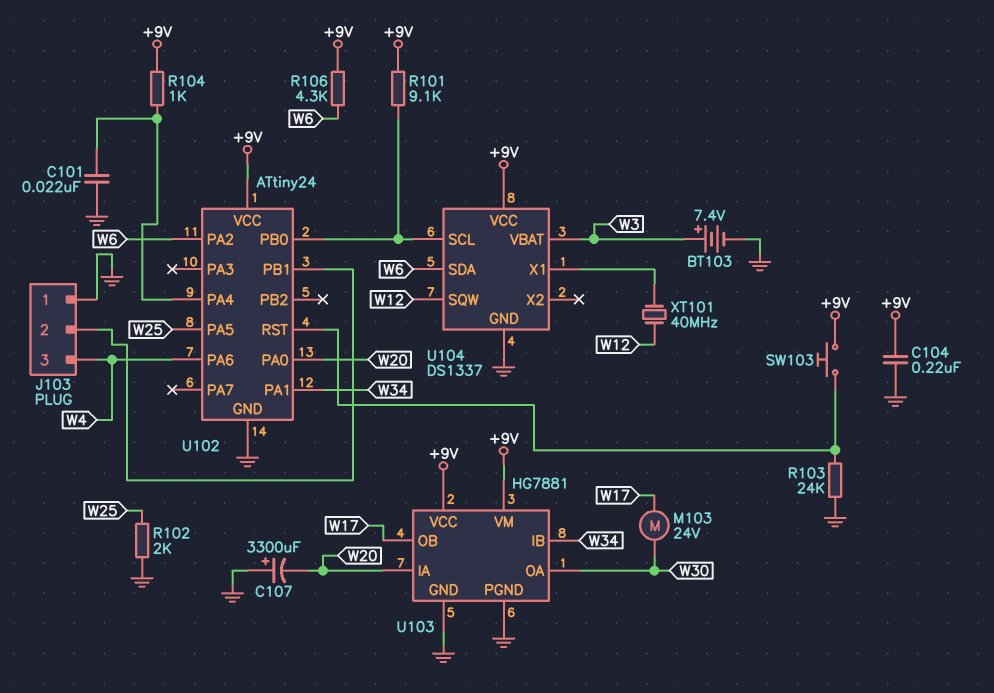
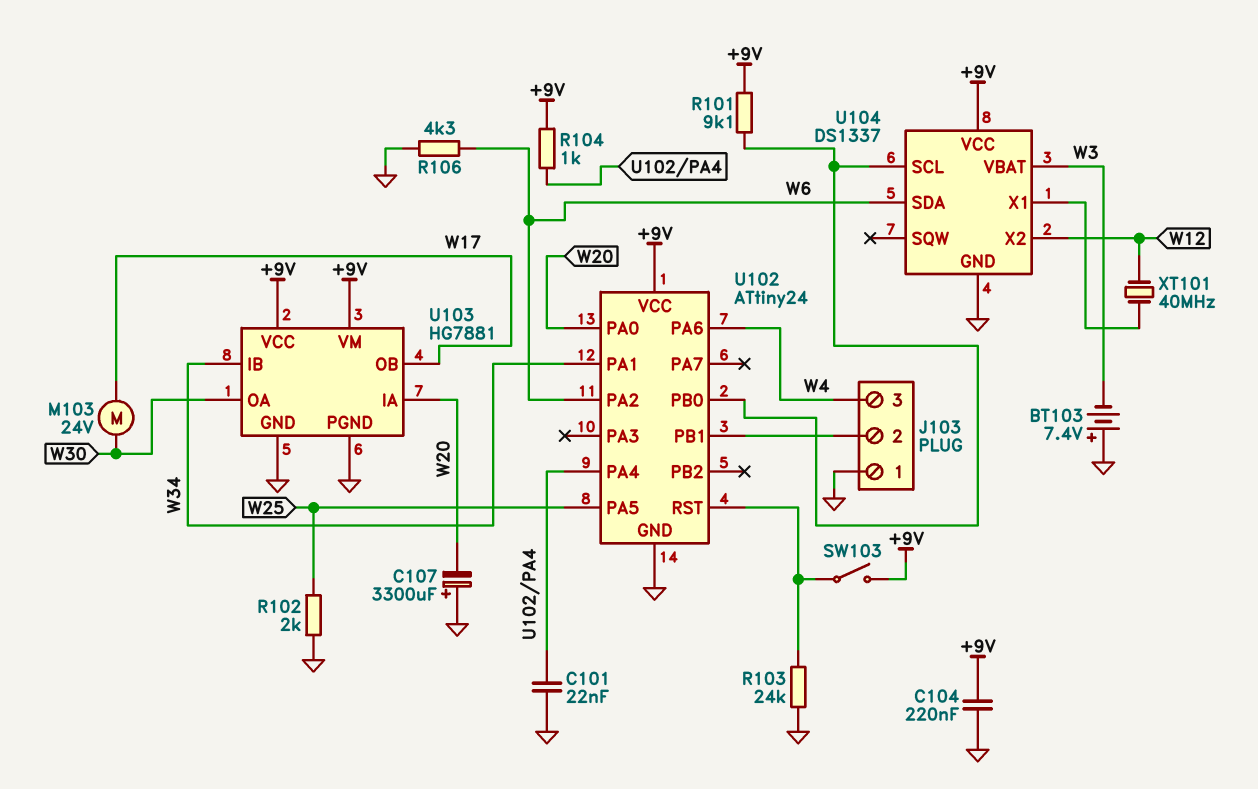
BT103: 7.4V (plus W3, minus GND) -> 7.4V (plus GND, minus W3)
R106: 4.3k (+9V, W6) -> 4.3k (GND, W6)
SW103: button (+9V, U102/RST) -> switch (+9V, U102/RST)
U104 pin SQW: W12 -> none
U104 pin X2: none -> W12

